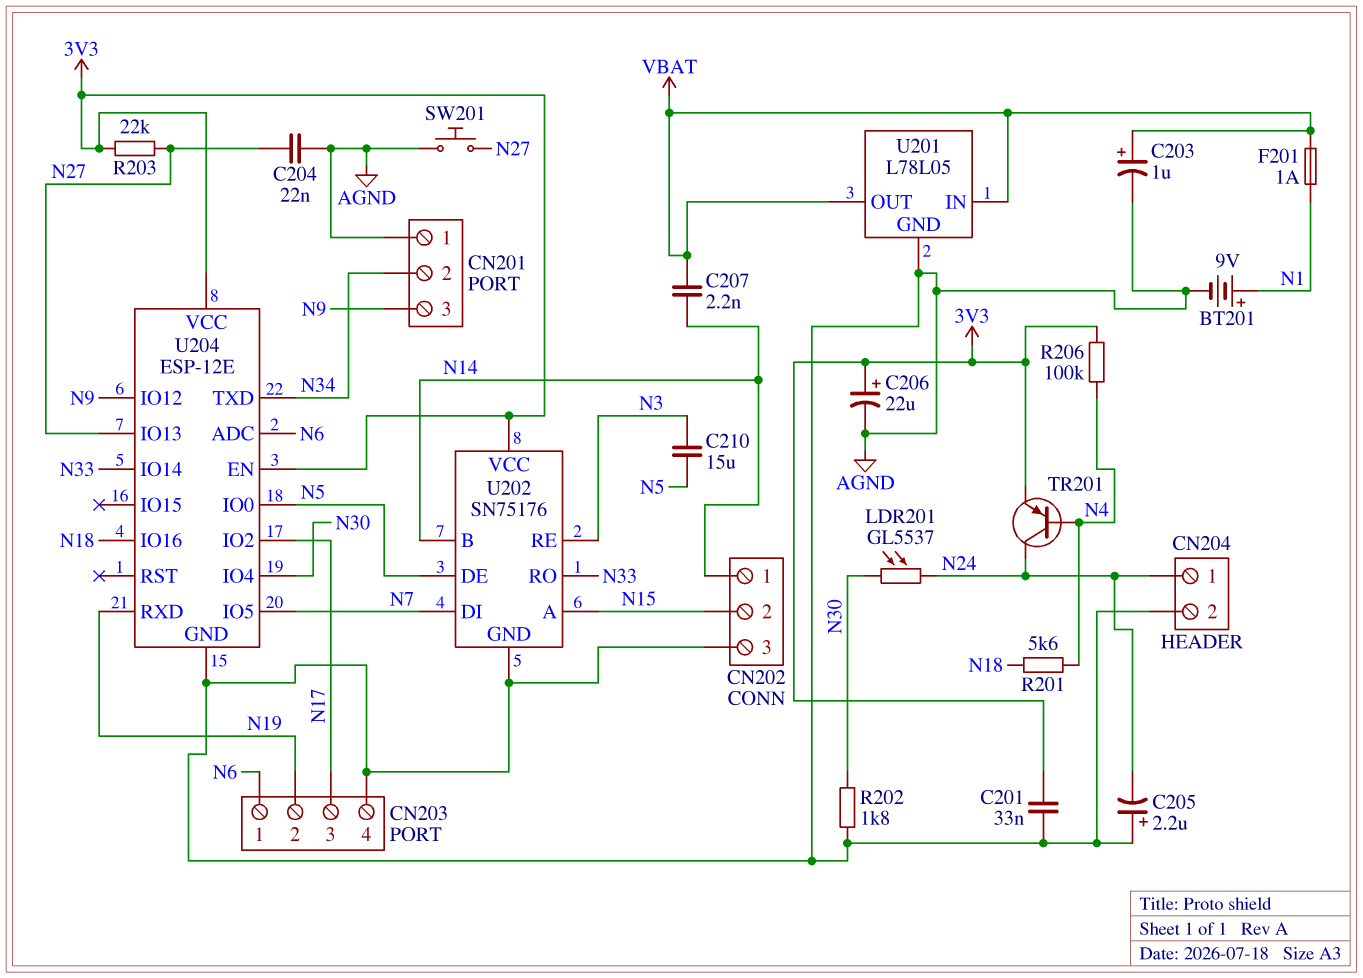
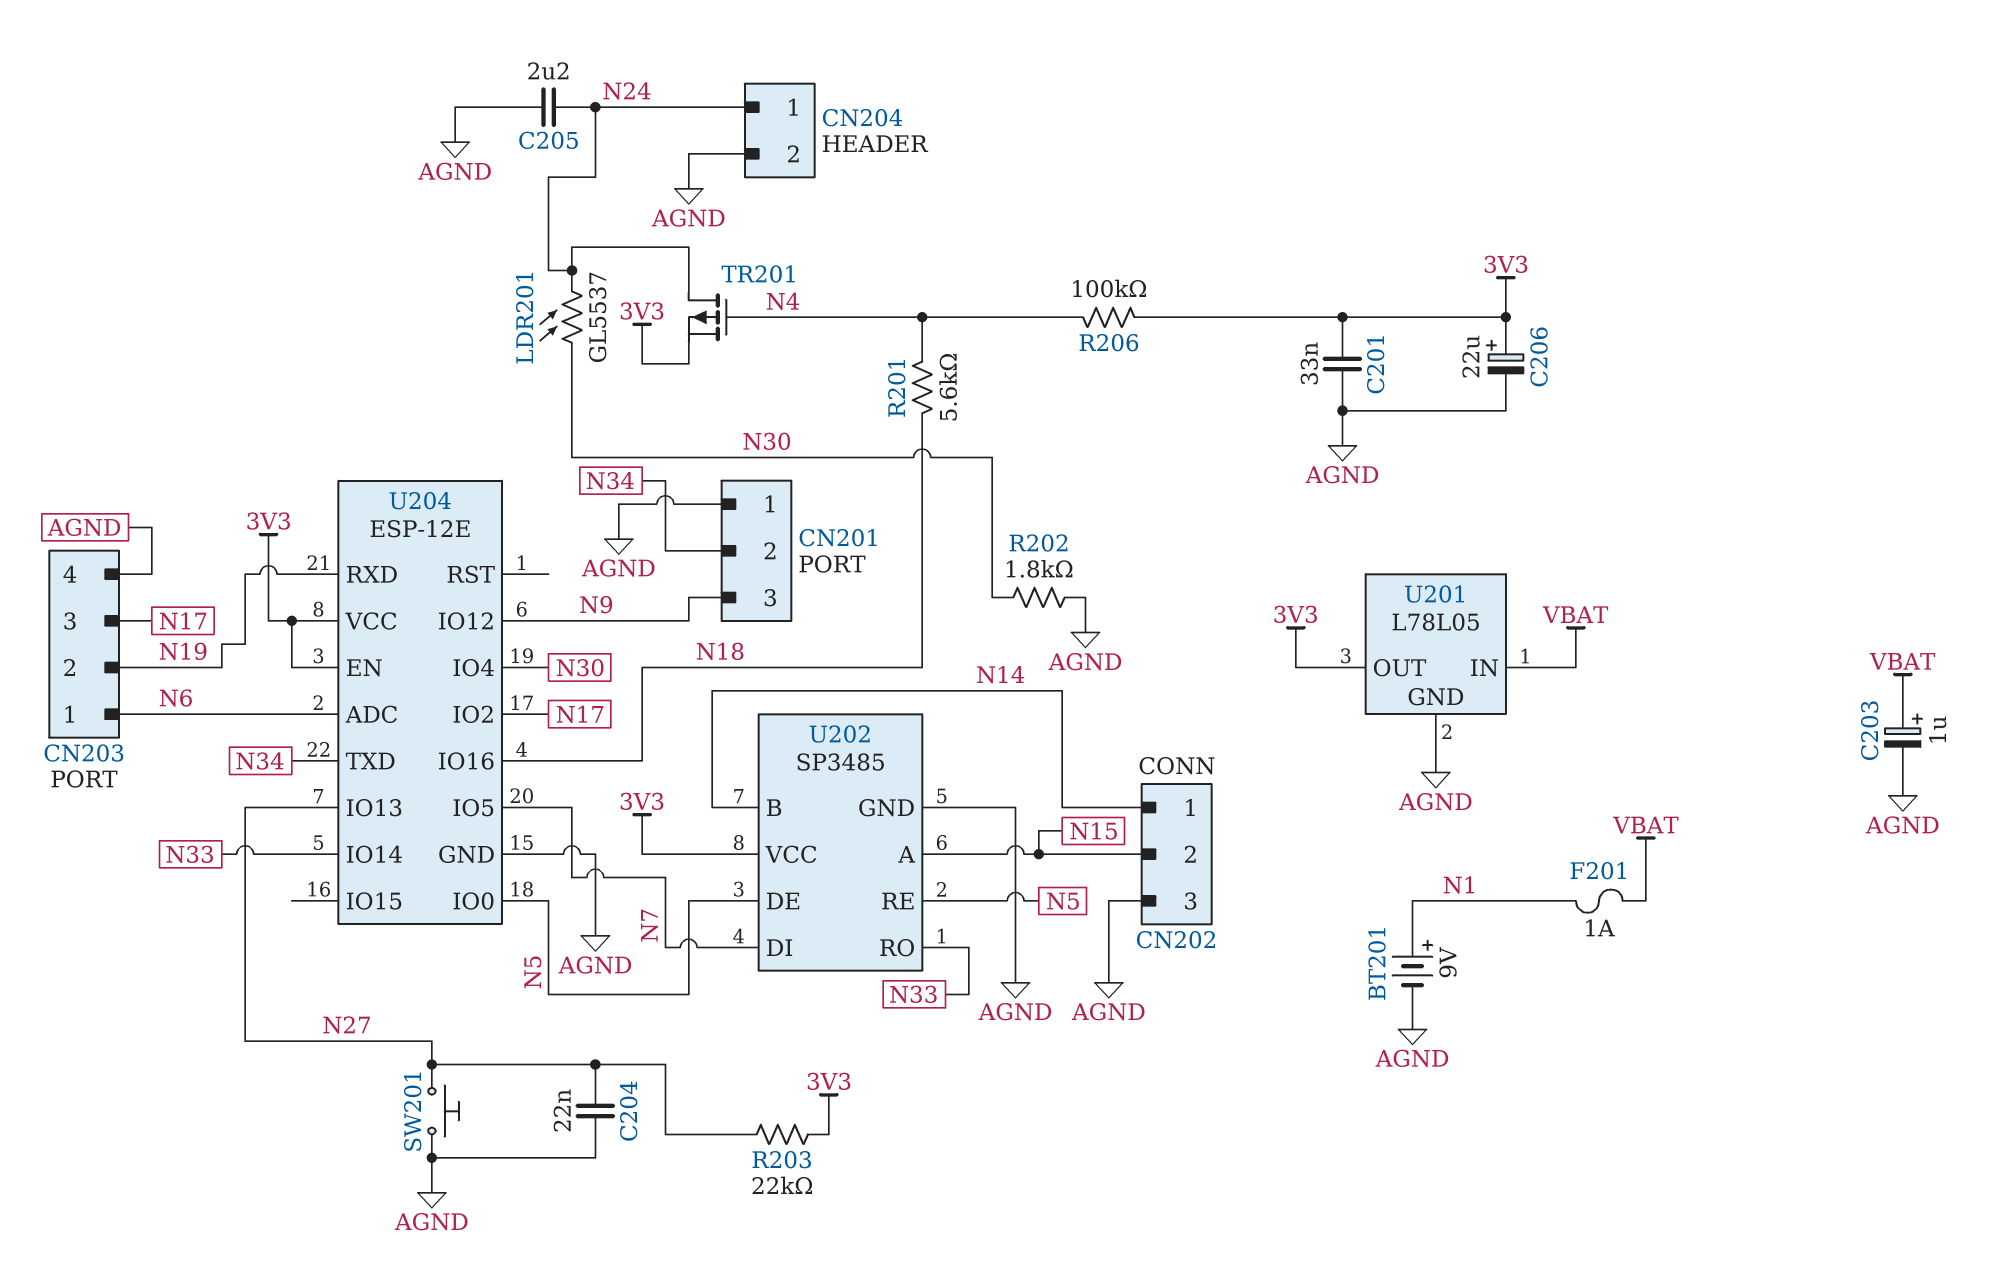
C205: 2.2uF (plus AGND, minus N24) -> 2.2uF (AGND, N24)
C207: 2.2nF (N14, VBAT) -> none
C210: 15uF (N3, N5) -> none
TR201: PNP (B N4, C N24, E 3V3) -> PMOS (G N4, D N24, S 3V3)
U201 pin OUT: VBAT -> 3V3
U202: SN75176 -> SP3485
U202 pin RE: N3 -> N5

